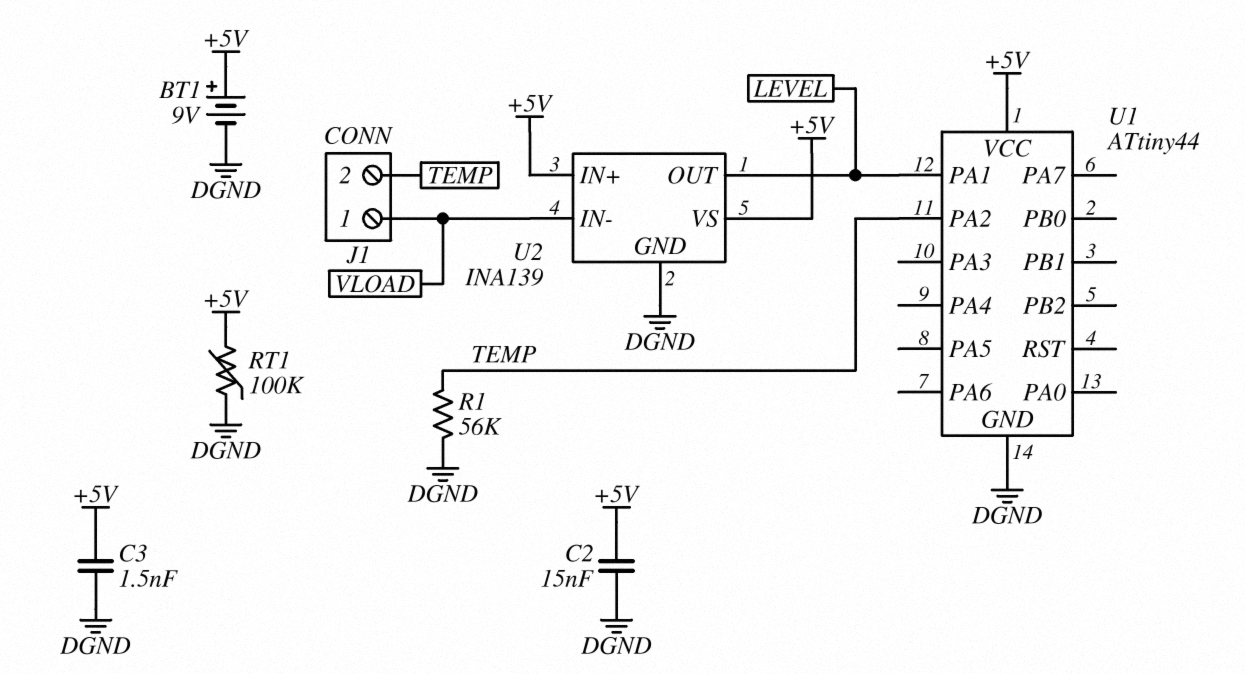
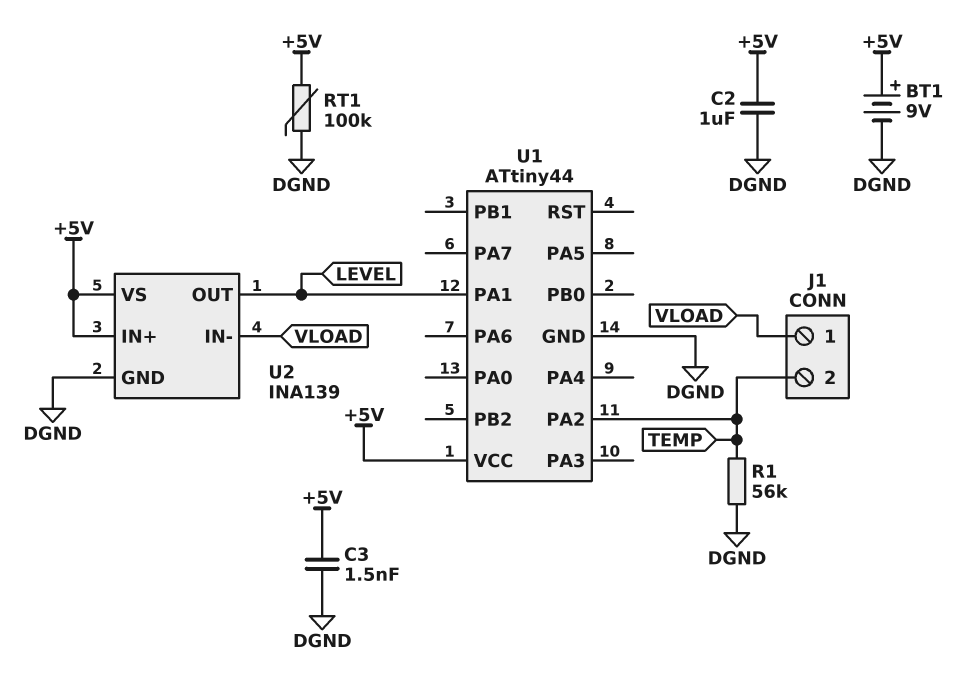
C2: 15nF (+5V, DGND) -> 1uF (+5V, DGND)

